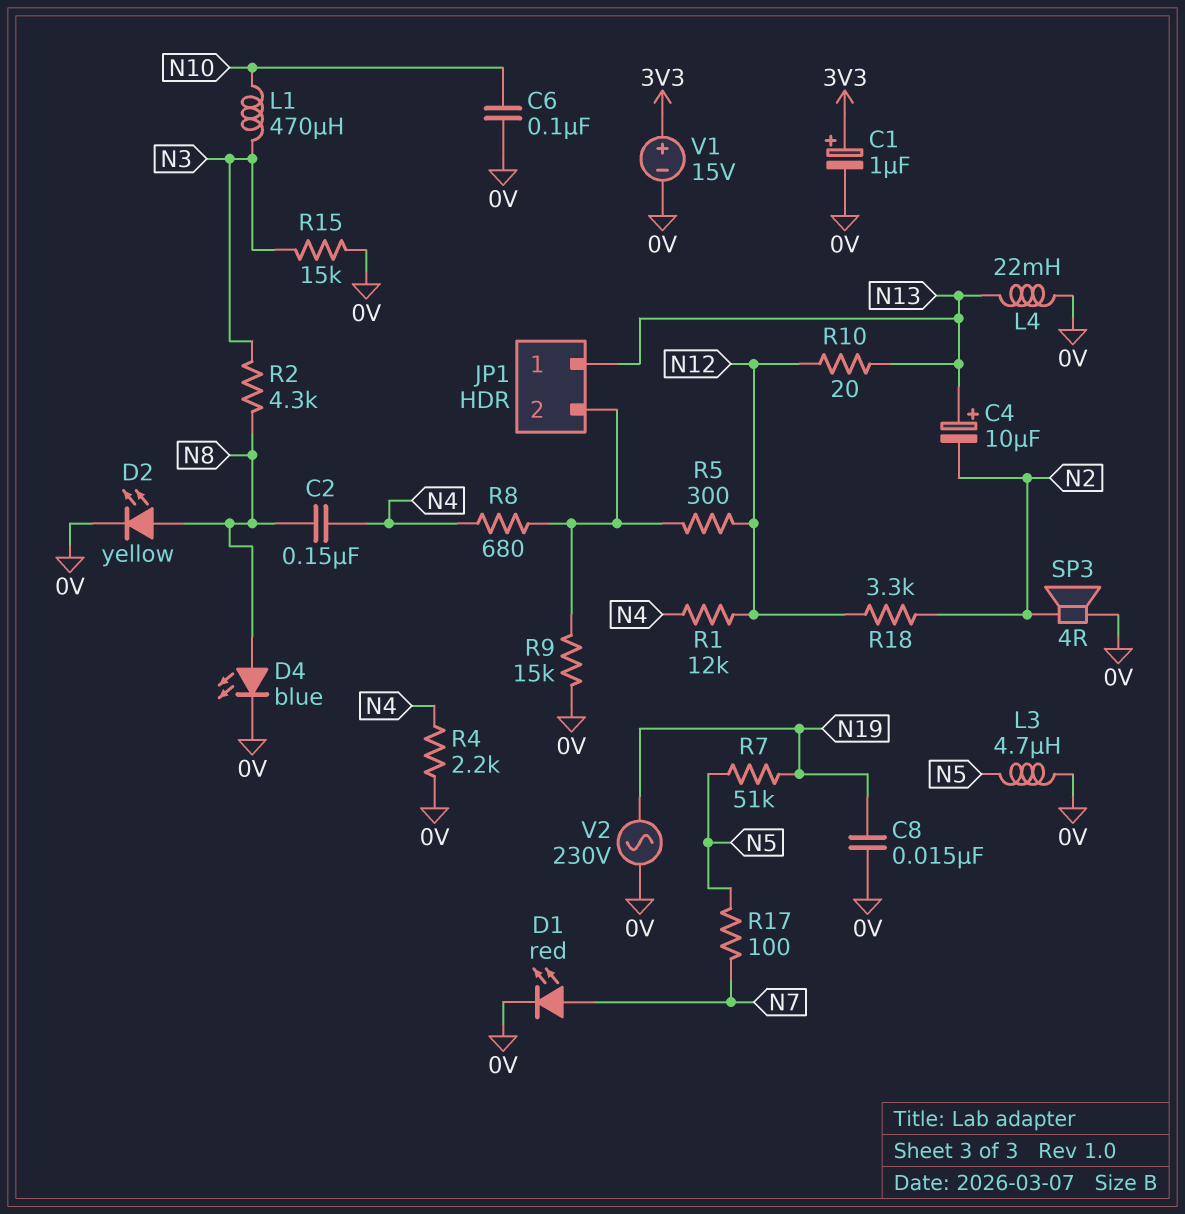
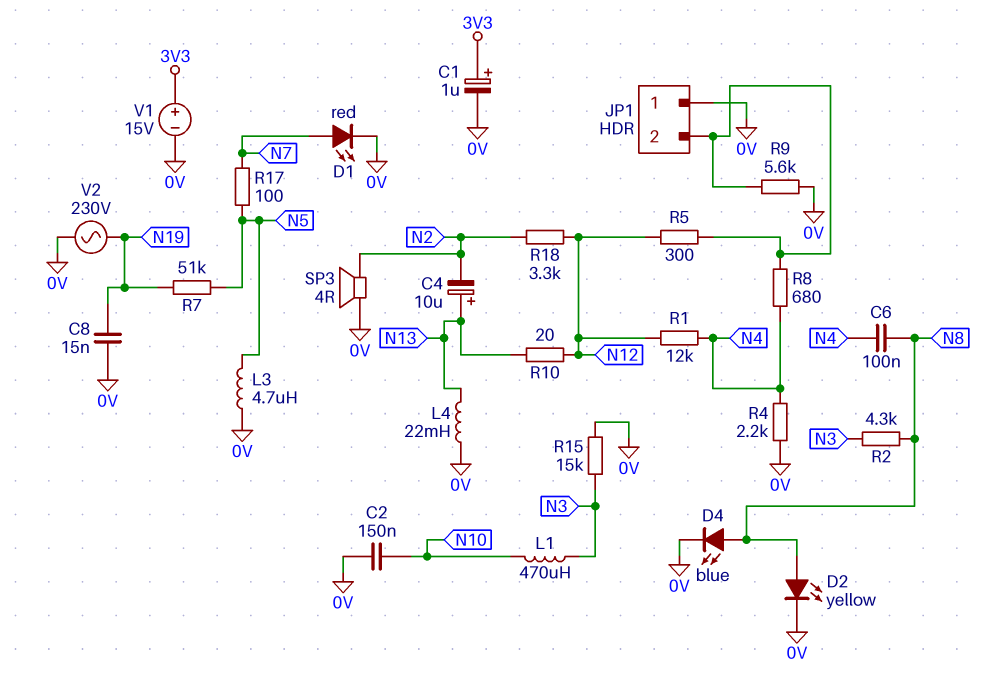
C2: 150nF (N4, N8) -> 150nF (0V, N10)
C6: 100nF (0V, N10) -> 100nF (N4, N8)
JP1 pin 1: N13 -> 0V
R9: 15k (0V, JP1/2) -> 5.6k (0V, JP1/2)

